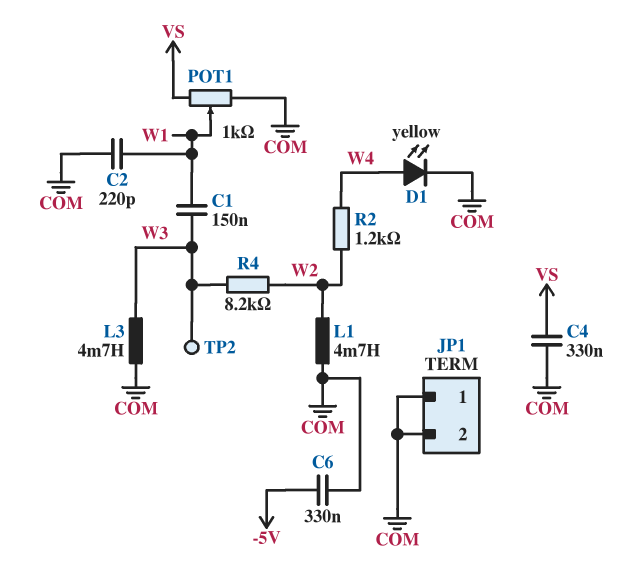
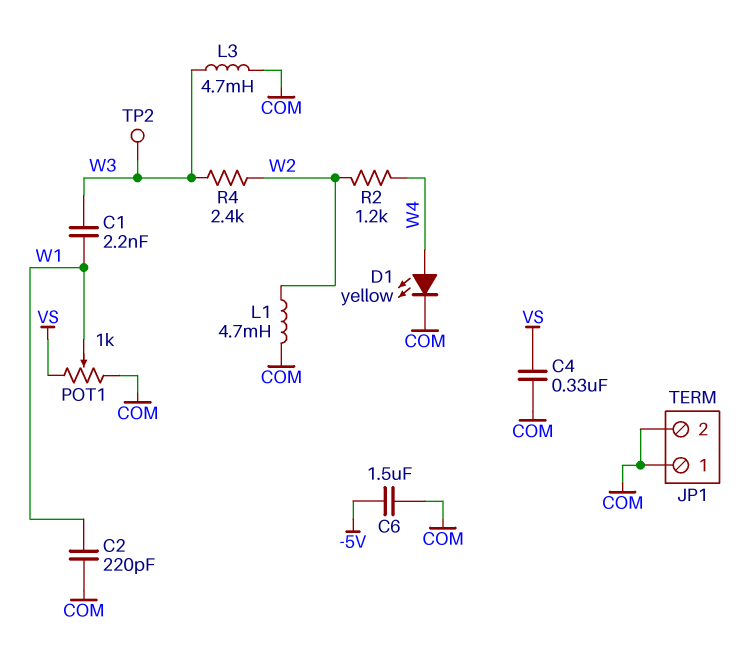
C1: 150nF (W1, W3) -> 2.2nF (W1, W3)
C6: 330nF (-5V, COM) -> 1.5uF (-5V, COM)
R4: 8.2k (W2, W3) -> 2.4k (W2, W3)

